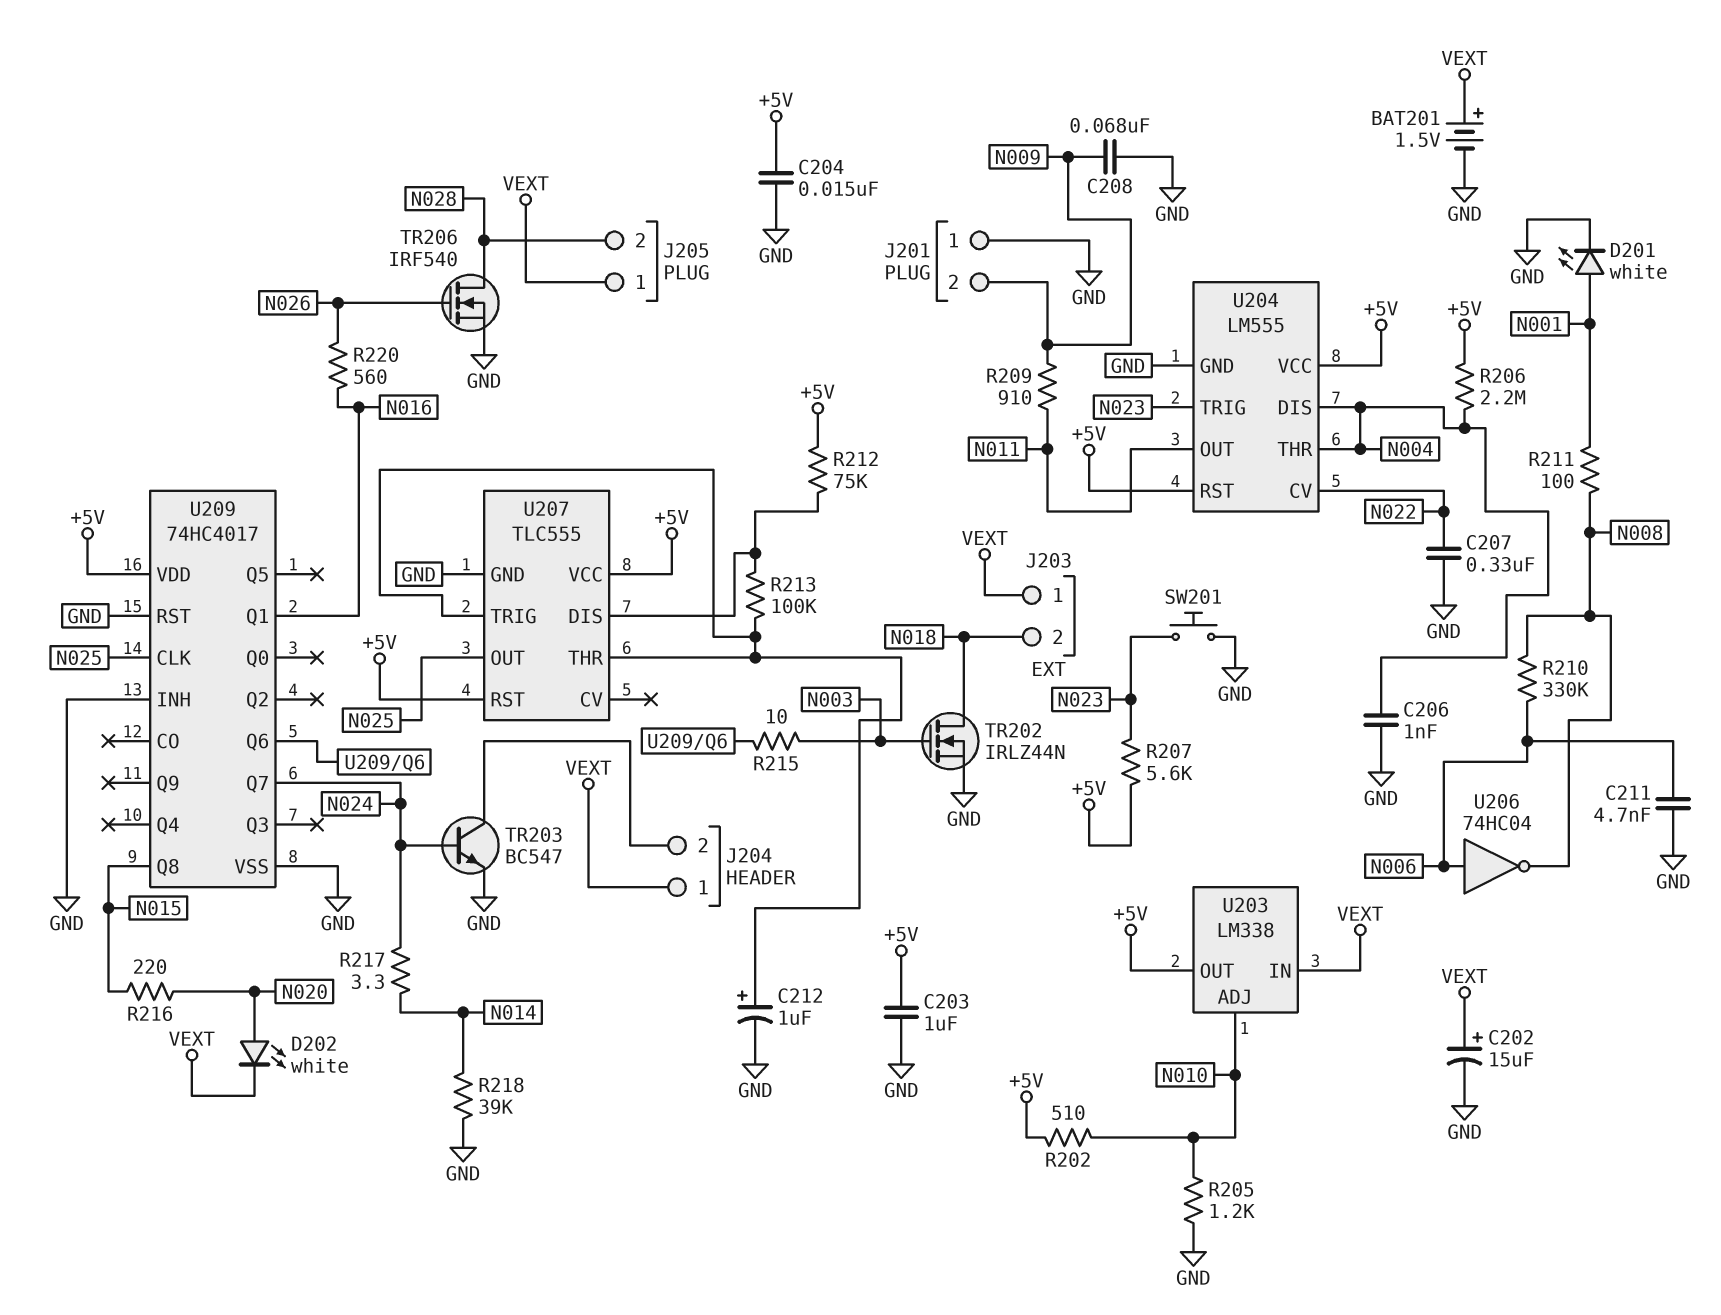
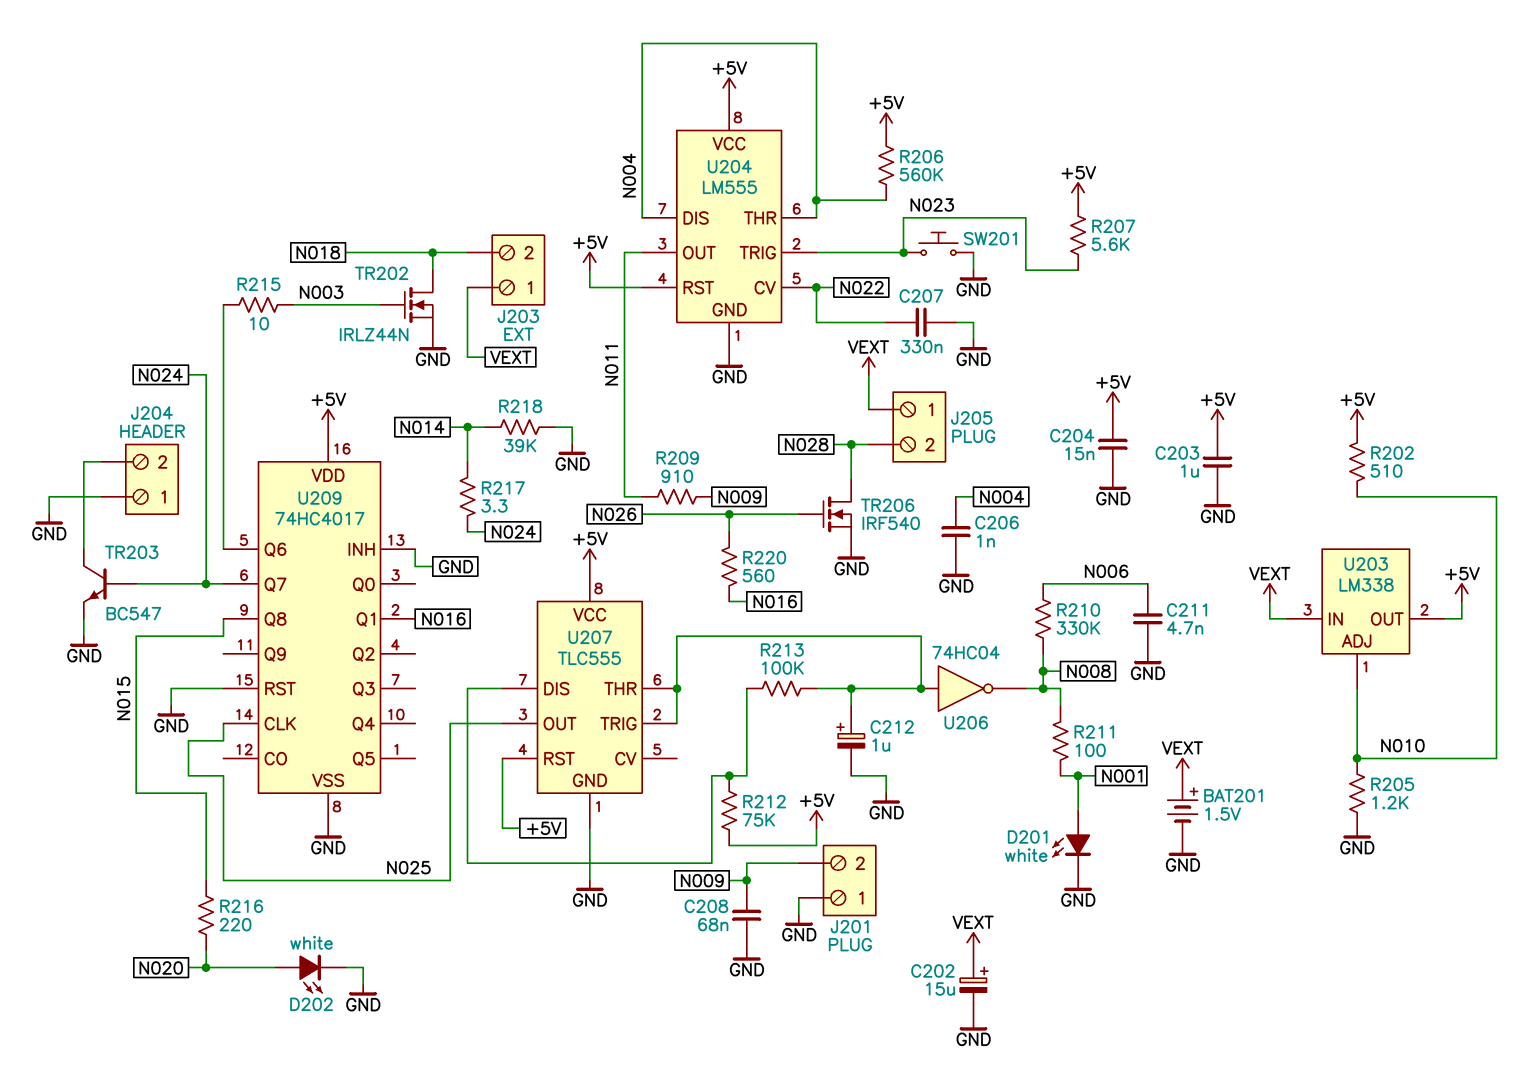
D202: LED white (A N020, K VEXT) -> LED white (A N020, K GND)
J204 pin 1: VEXT -> GND
R206: 2.2M (+5V, N004) -> 560k (+5V, N004)
U206: NOT 74HC04 (in N006, out N008) -> NOT 74HC04 (in U207/THR, out N008)

